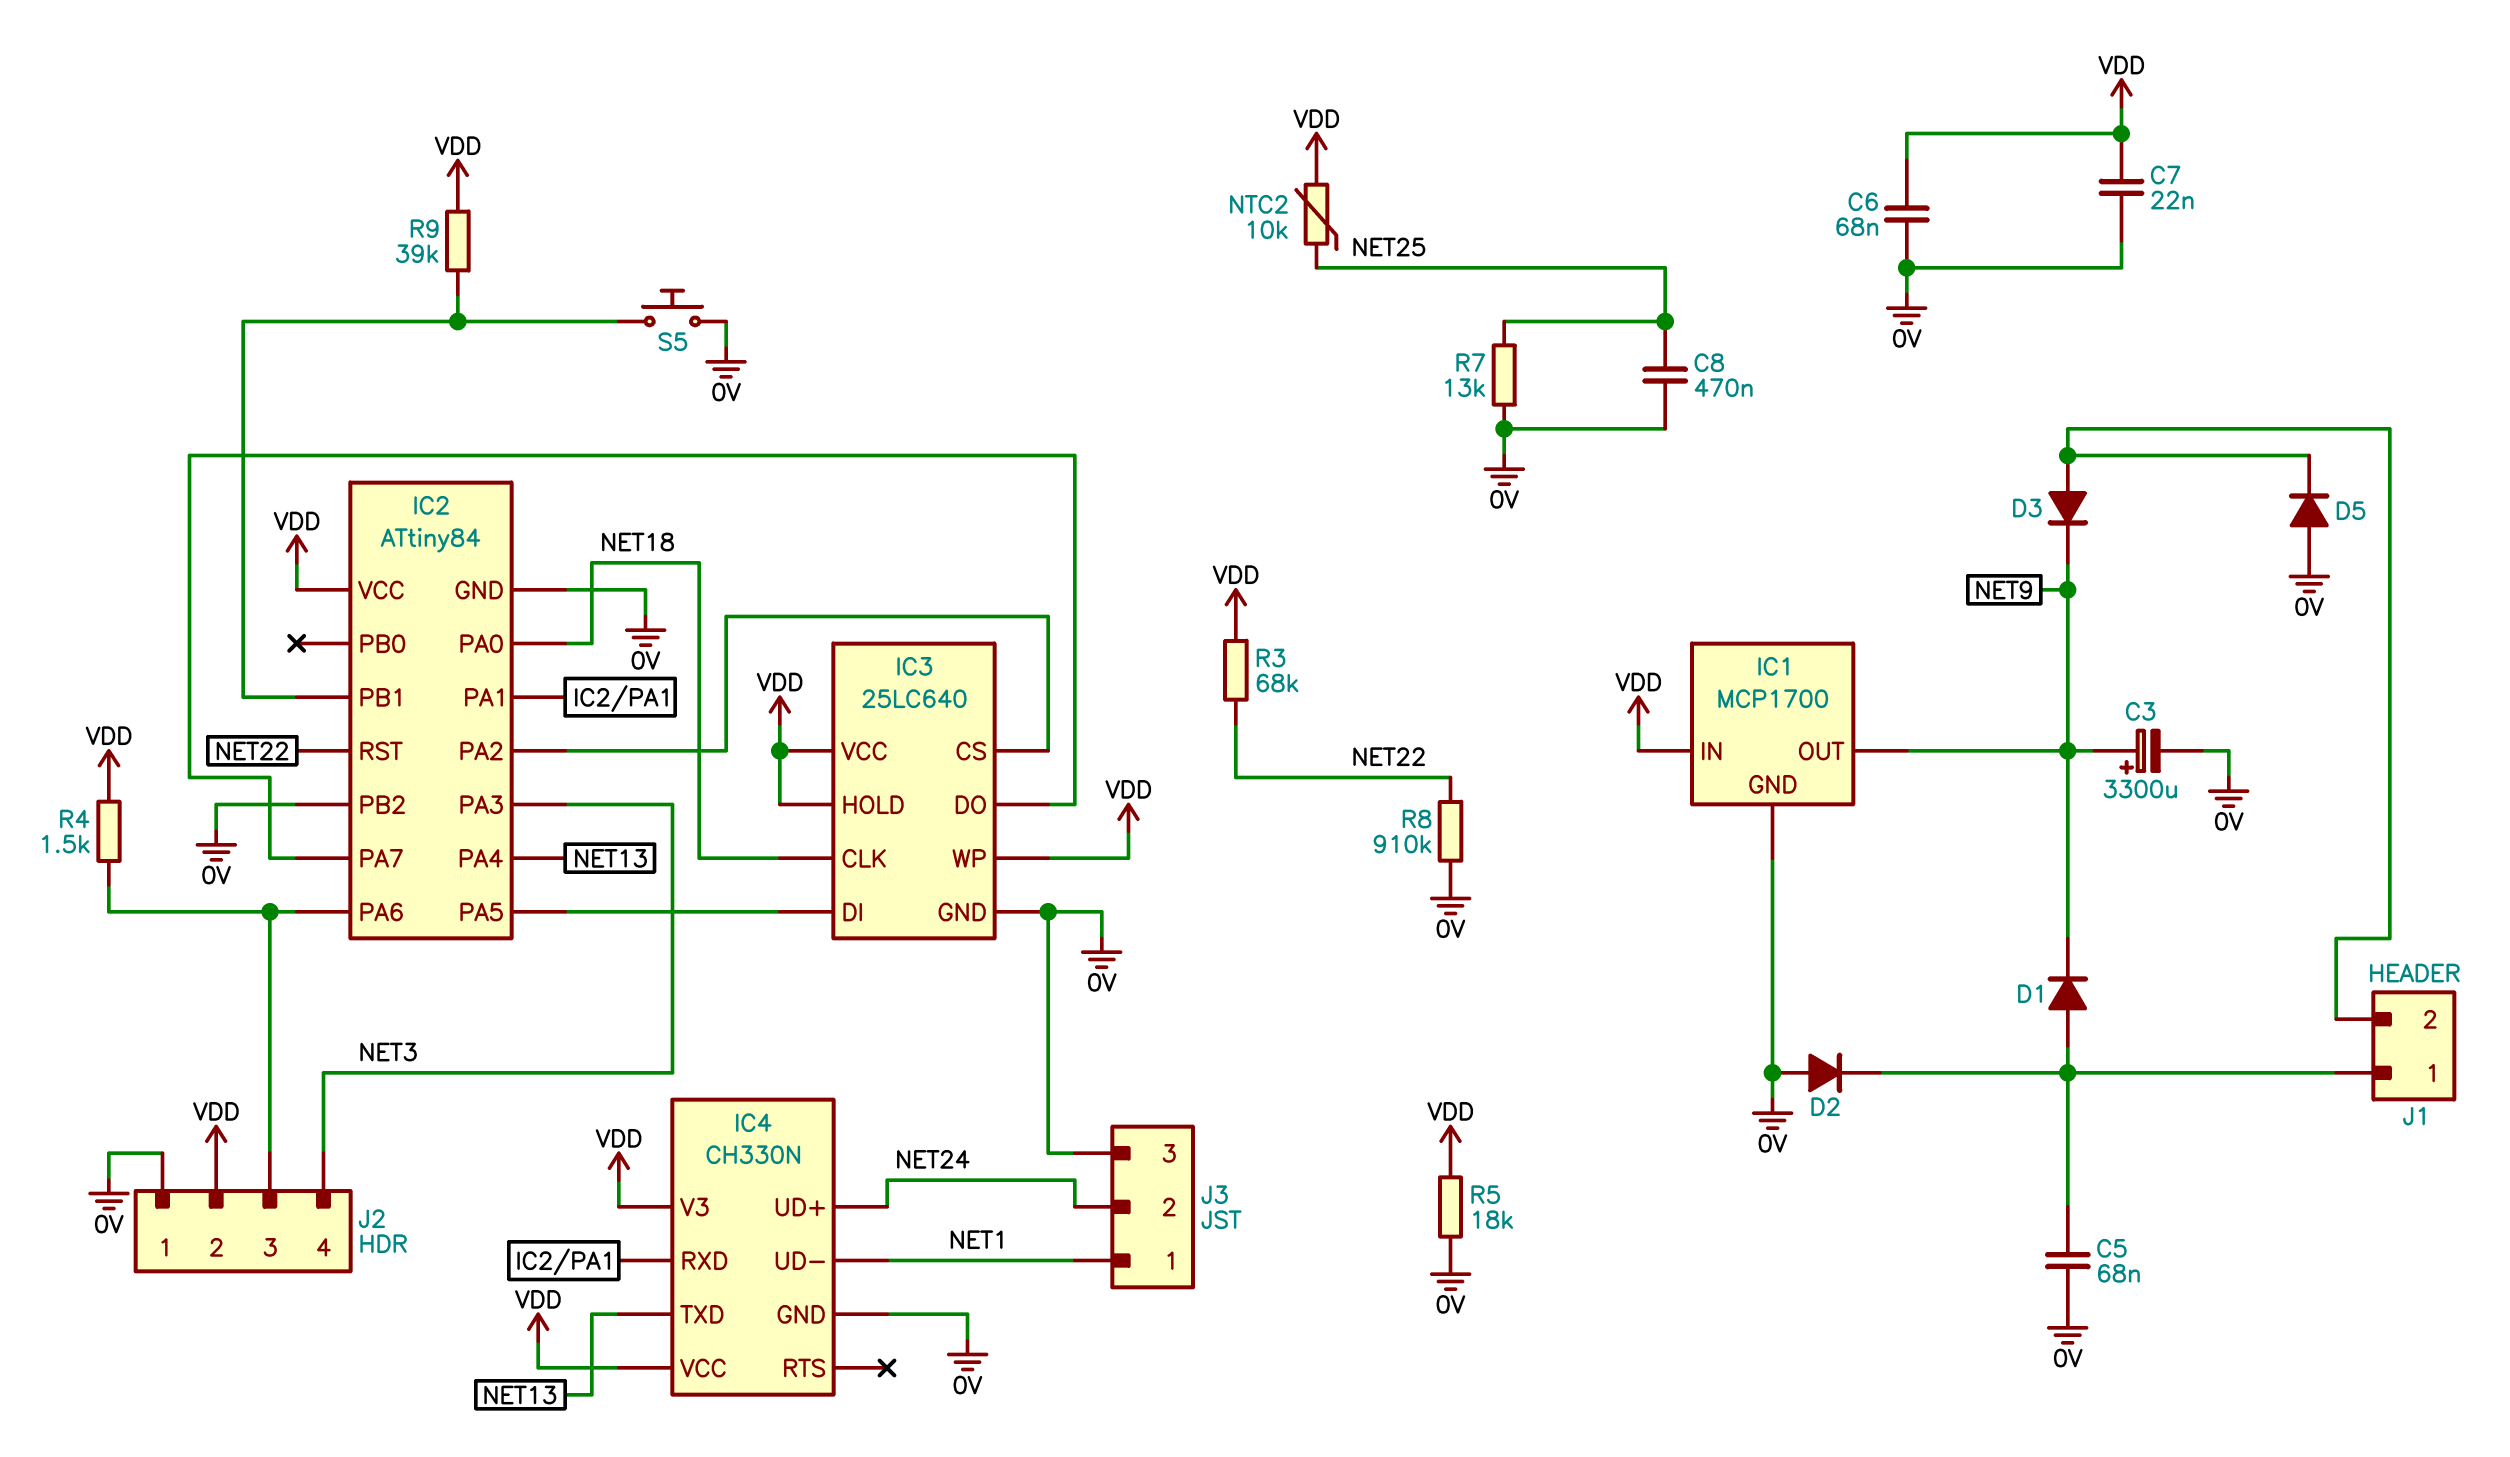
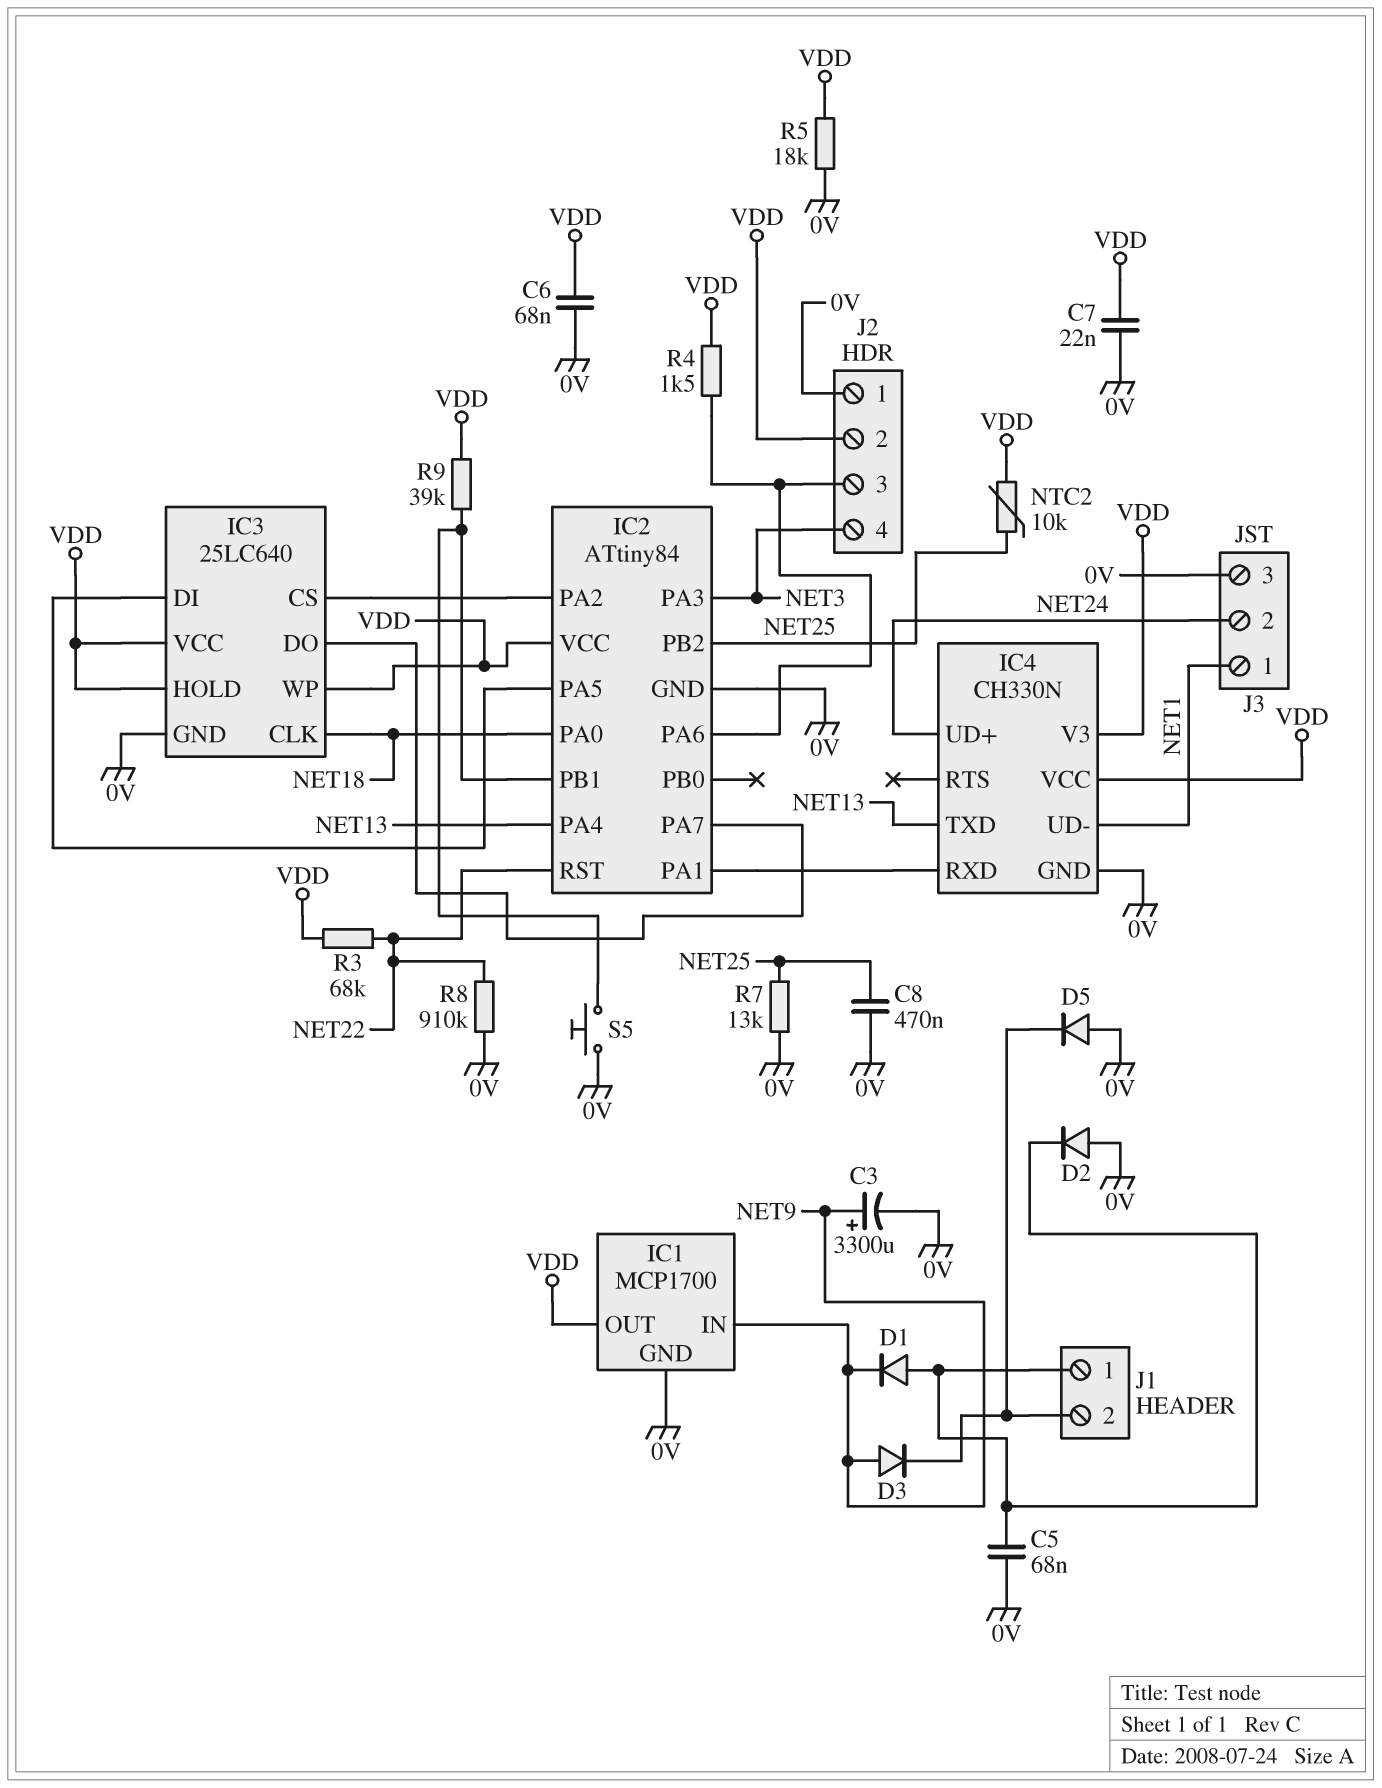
D3: diode (A J1/2, K NET9) -> diode (A NET9, K J1/2)
IC1 pin IN: VDD -> NET9
IC1 pin OUT: NET9 -> VDD
IC2 pin PB2: 0V -> NET25

